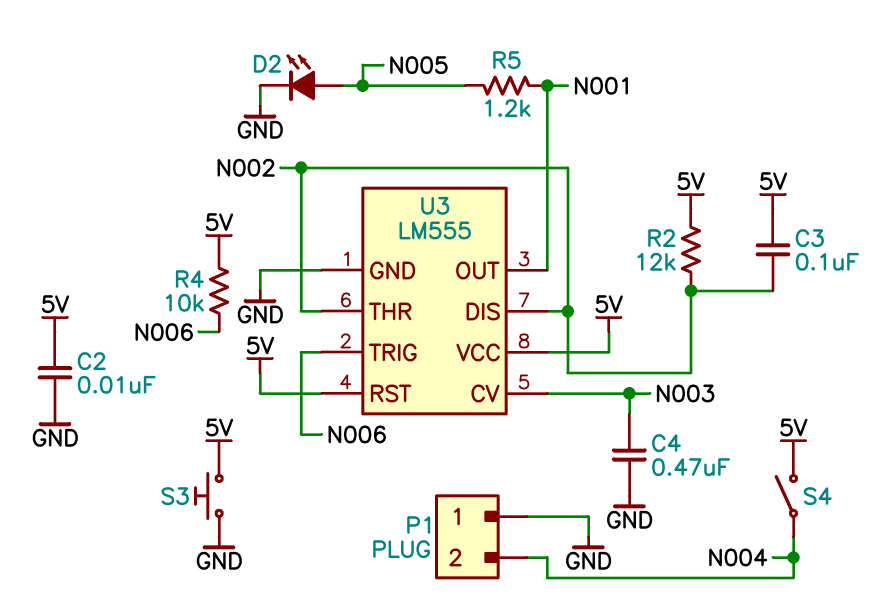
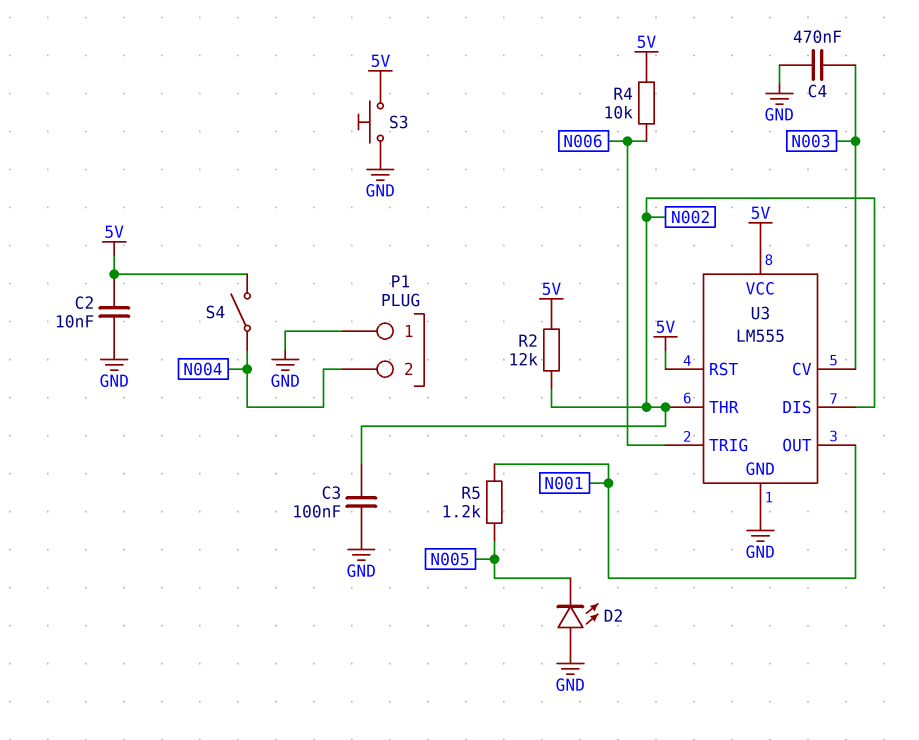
C3: 100nF (5V, N002) -> 100nF (GND, N002)
D2: LED (A N005, K GND) -> LED (A GND, K N005)

